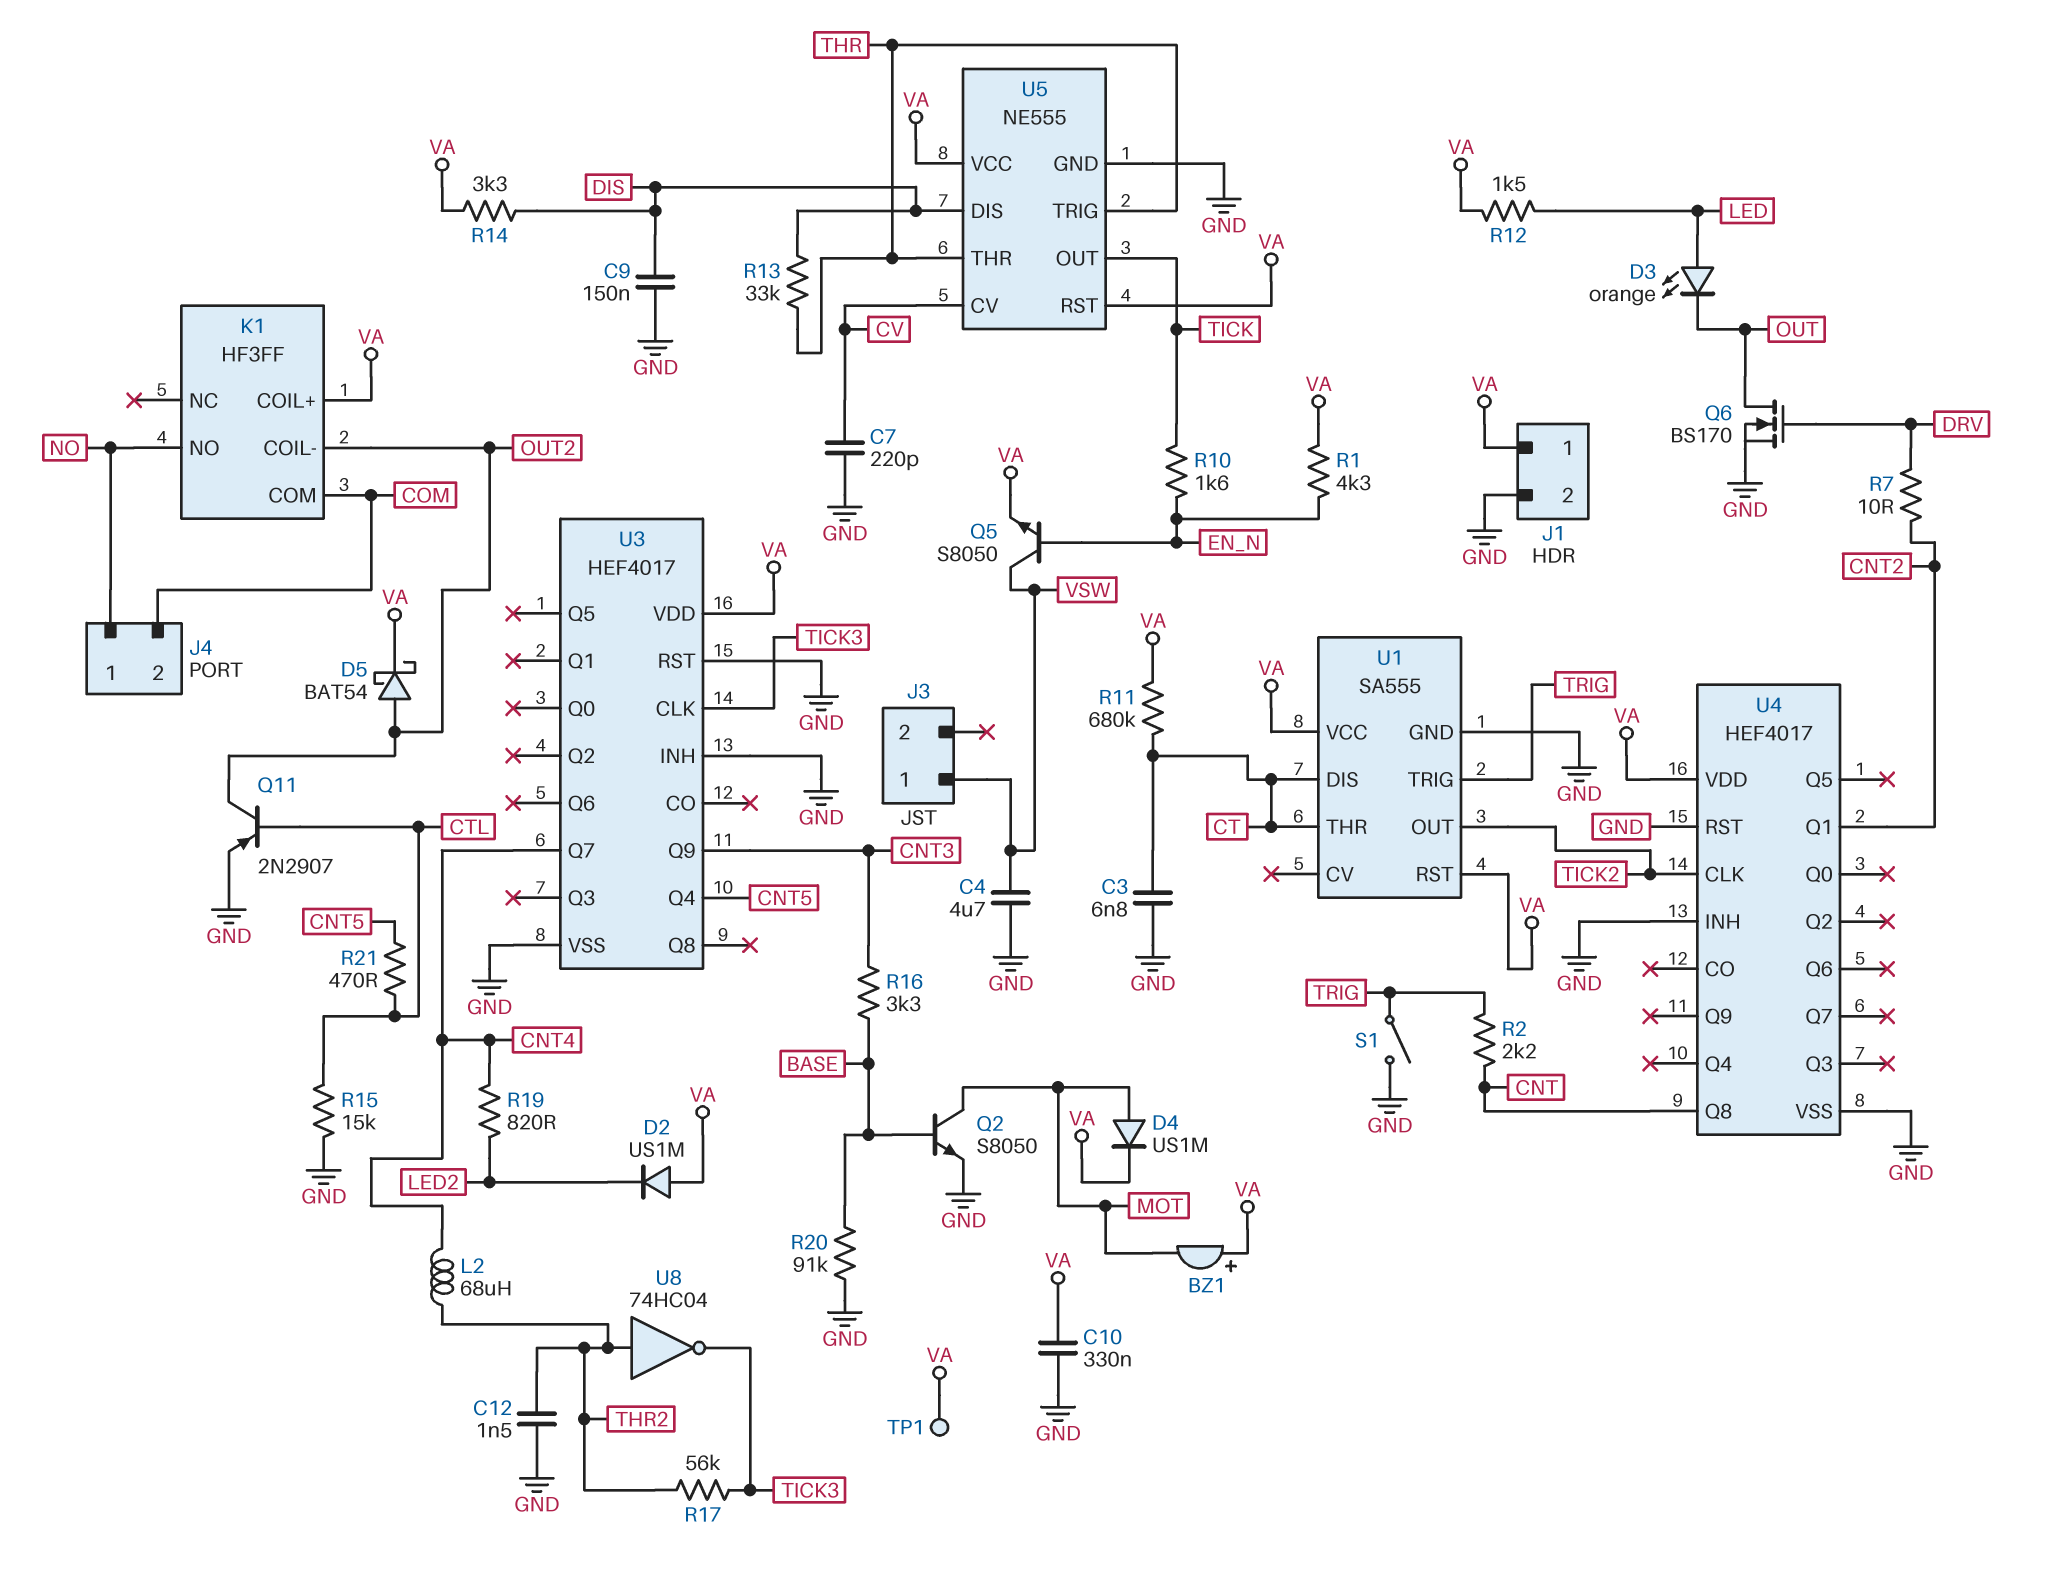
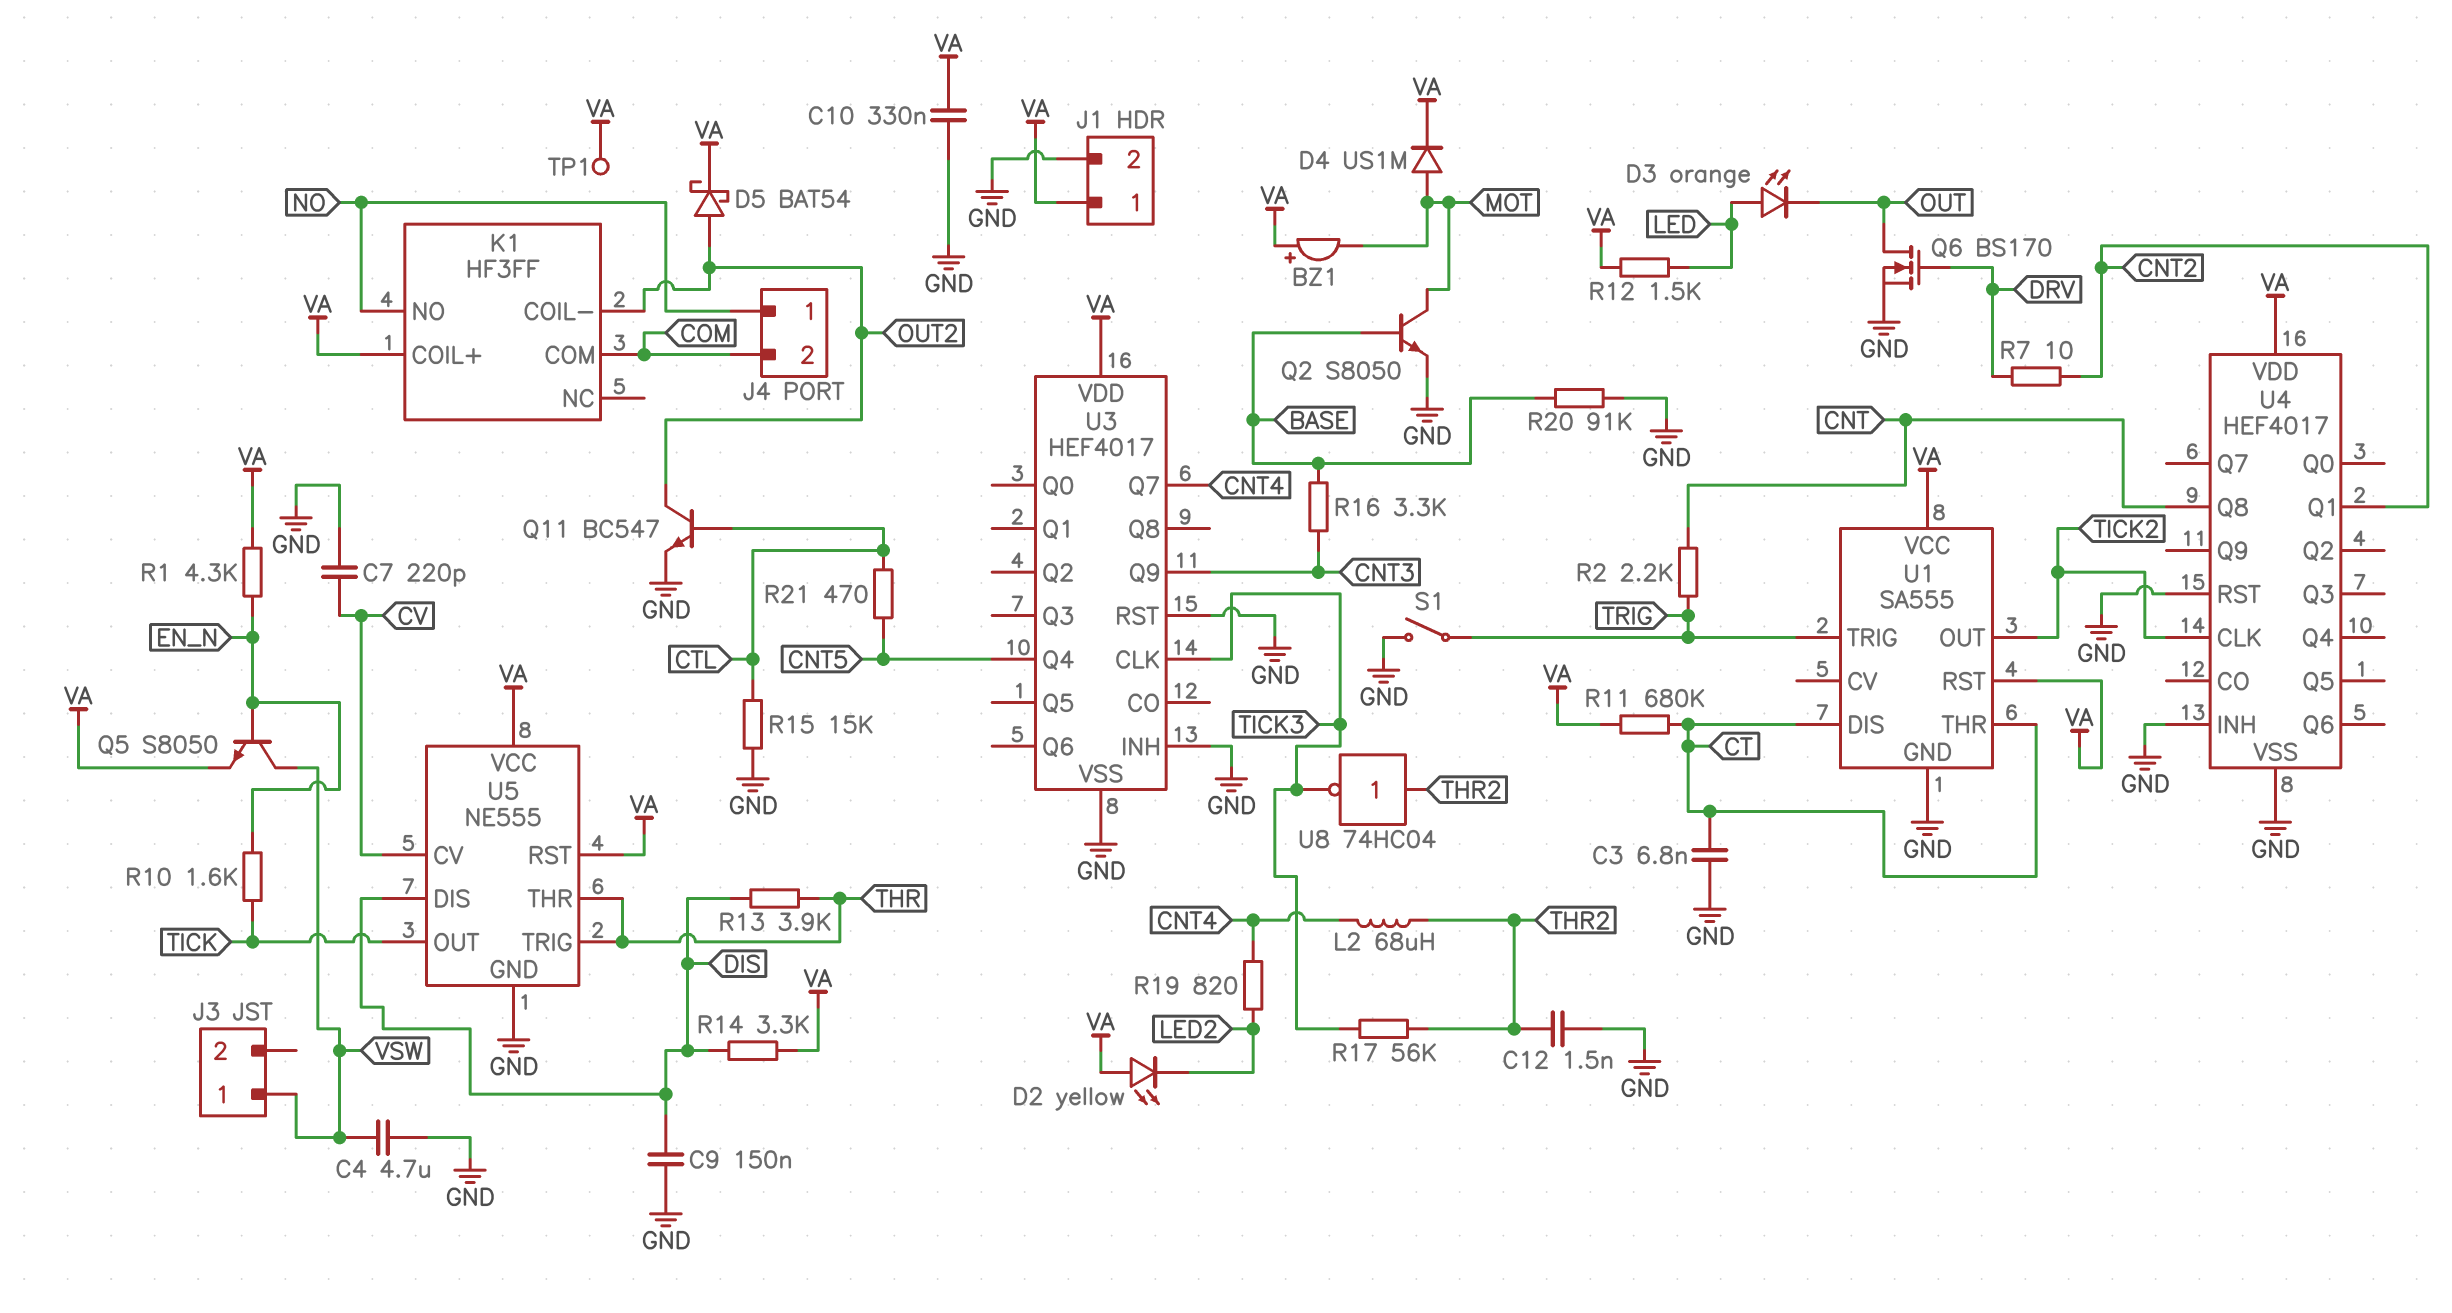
D2: diode US1M (A VA, K LED2) -> LED yellow (A VA, K LED2)
Q11: PNP 2N2907 (B CTL, C OUT2, E GND) -> NPN BC547 (B CTL, C OUT2, E GND)
R13: 33k (DIS, THR) -> 3.9k (DIS, THR)

